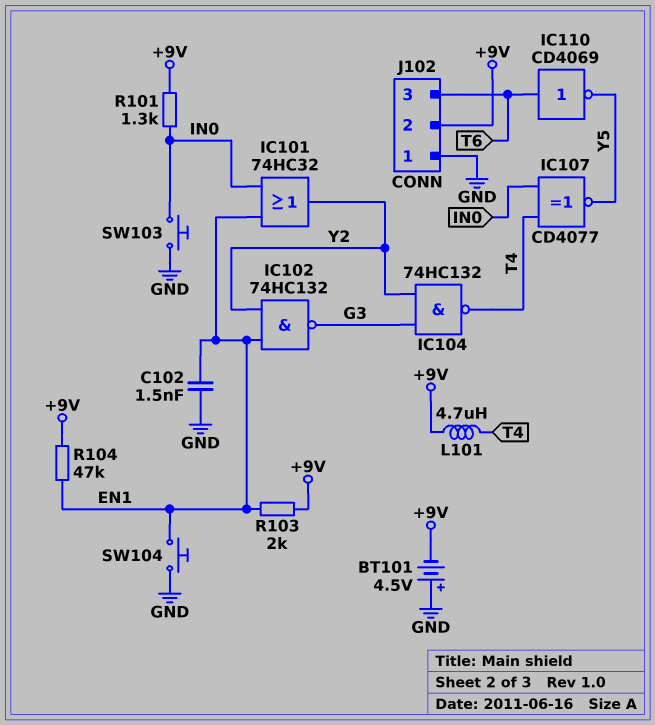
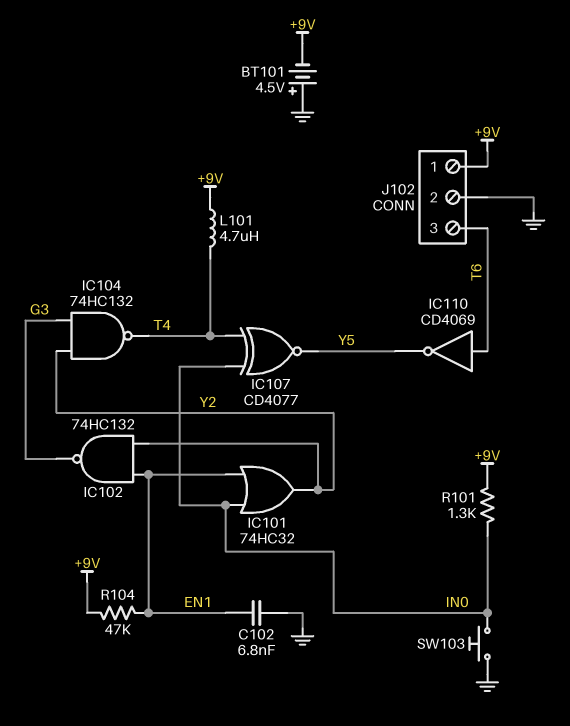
C102: 1.5nF (EN1, GND) -> 6.8nF (EN1, GND)
J102 pin 1: GND -> +9V
J102 pin 2: +9V -> GND
R103: 2k (+9V, EN1) -> none
SW104: button (EN1, GND) -> none

